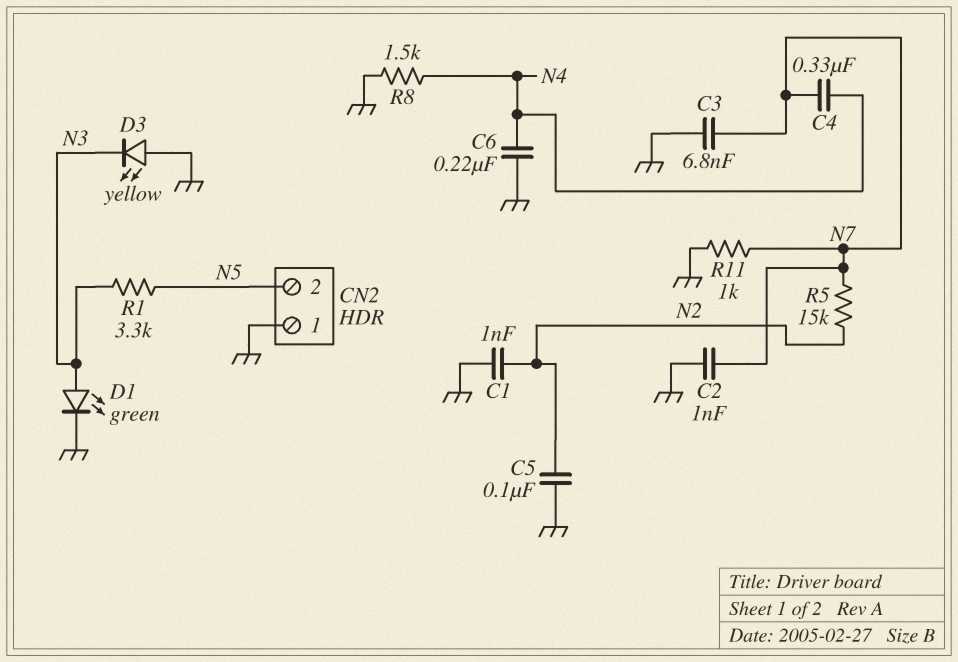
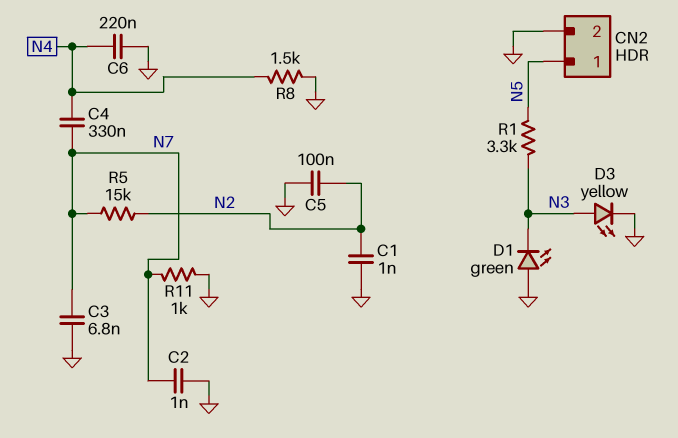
CN2 pin 1: GND -> N5
CN2 pin 2: N5 -> GND
D1: LED green (A N3, K GND) -> LED green (A GND, K N3)
D3: LED yellow (A GND, K N3) -> LED yellow (A N3, K GND)

